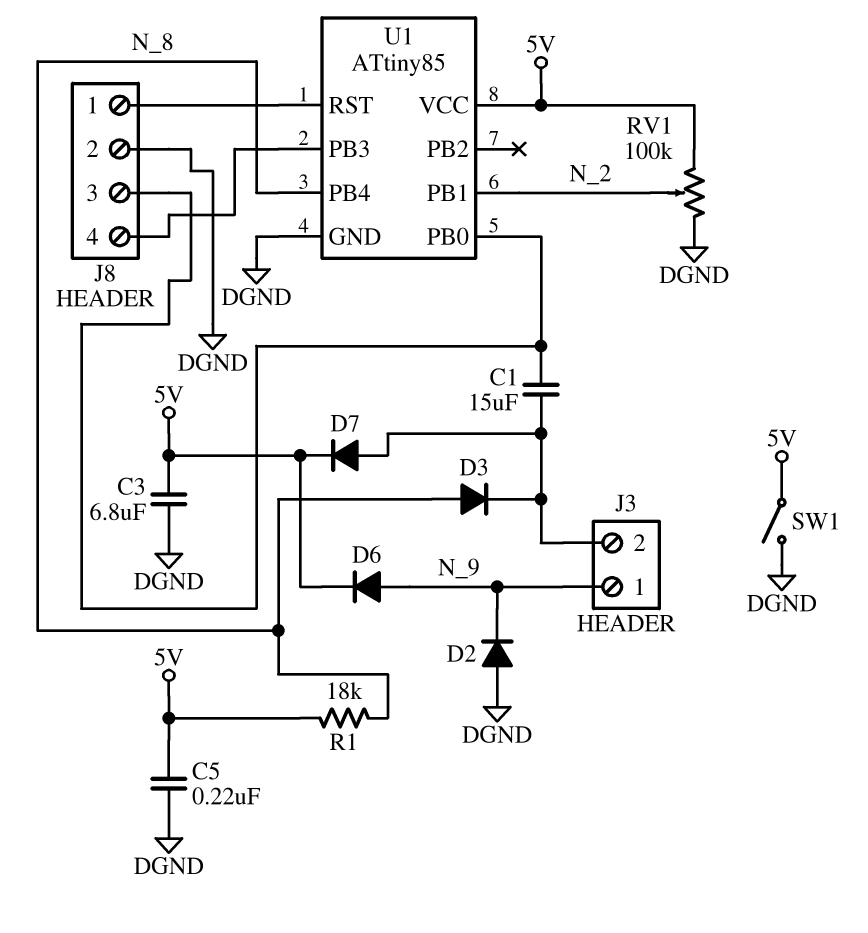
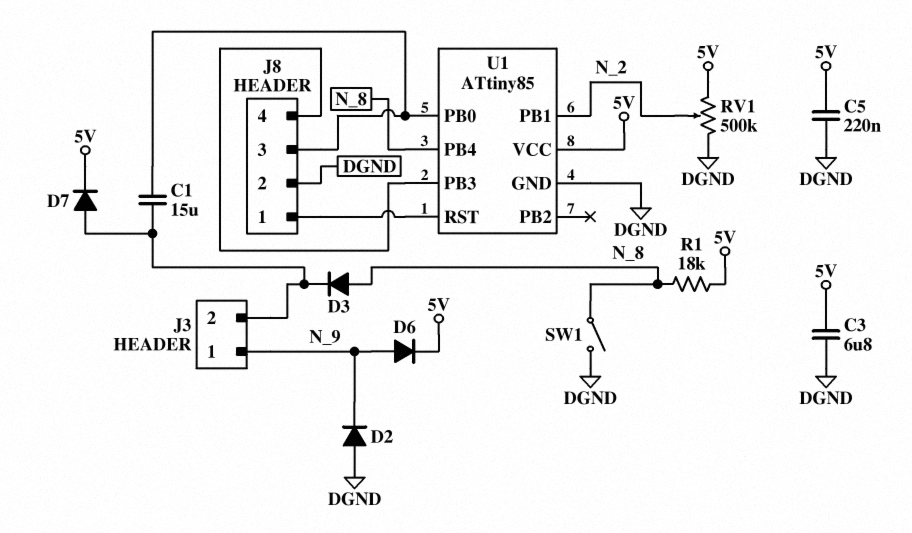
RV1: 100k (5V, DGND, wiper N_2) -> 500k (5V, DGND, wiper N_2)
SW1: switch (5V, DGND) -> switch (DGND, N_8)

